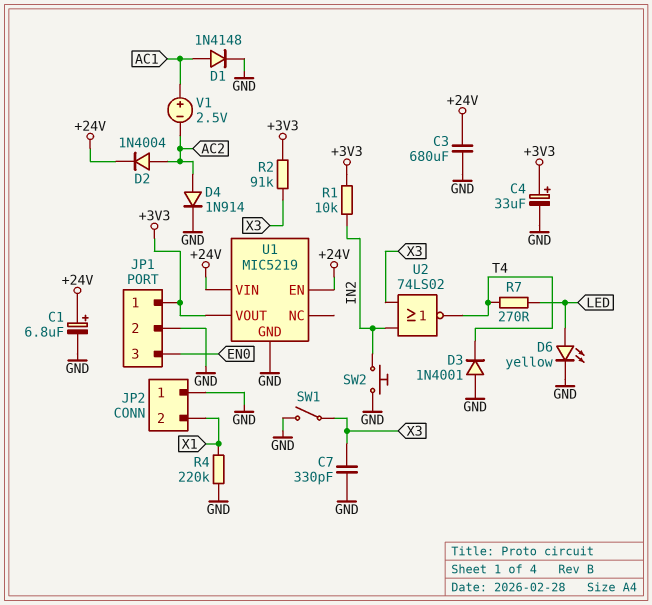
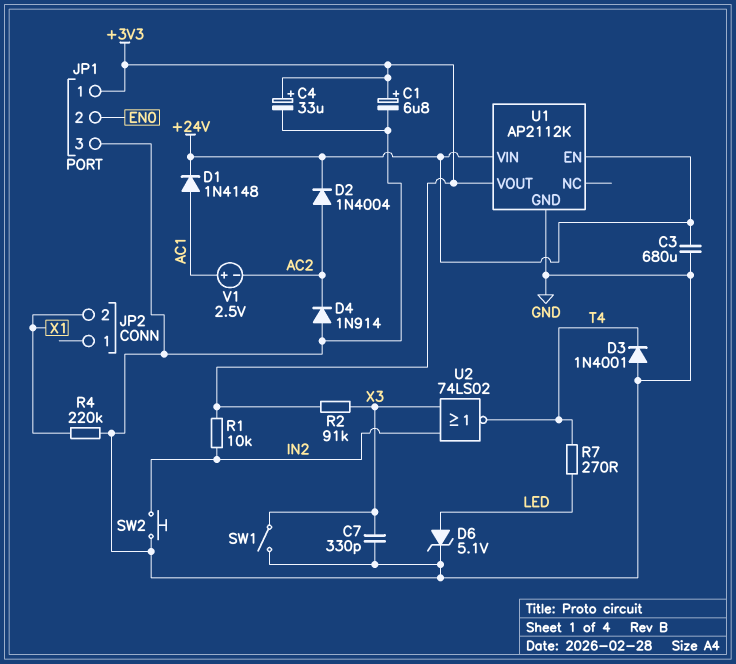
C1: 6.8uF (plus +24V, minus GND) -> 6.8uF (plus +3V3, minus GND)
D1: diode 1N4148 (A AC1, K GND) -> diode 1N4148 (A AC1, K +24V)
D4: diode 1N914 (A AC2, K GND) -> diode 1N914 (A GND, K AC2)
D6: LED yellow (A LED, K GND) -> zener 5.1V (A LED, K GND)
JP1 pin 2: GND -> EN0
JP1 pin 3: EN0 -> GND
JP2 pin 1: GND -> none
U1: MIC5219 -> AP2112K

